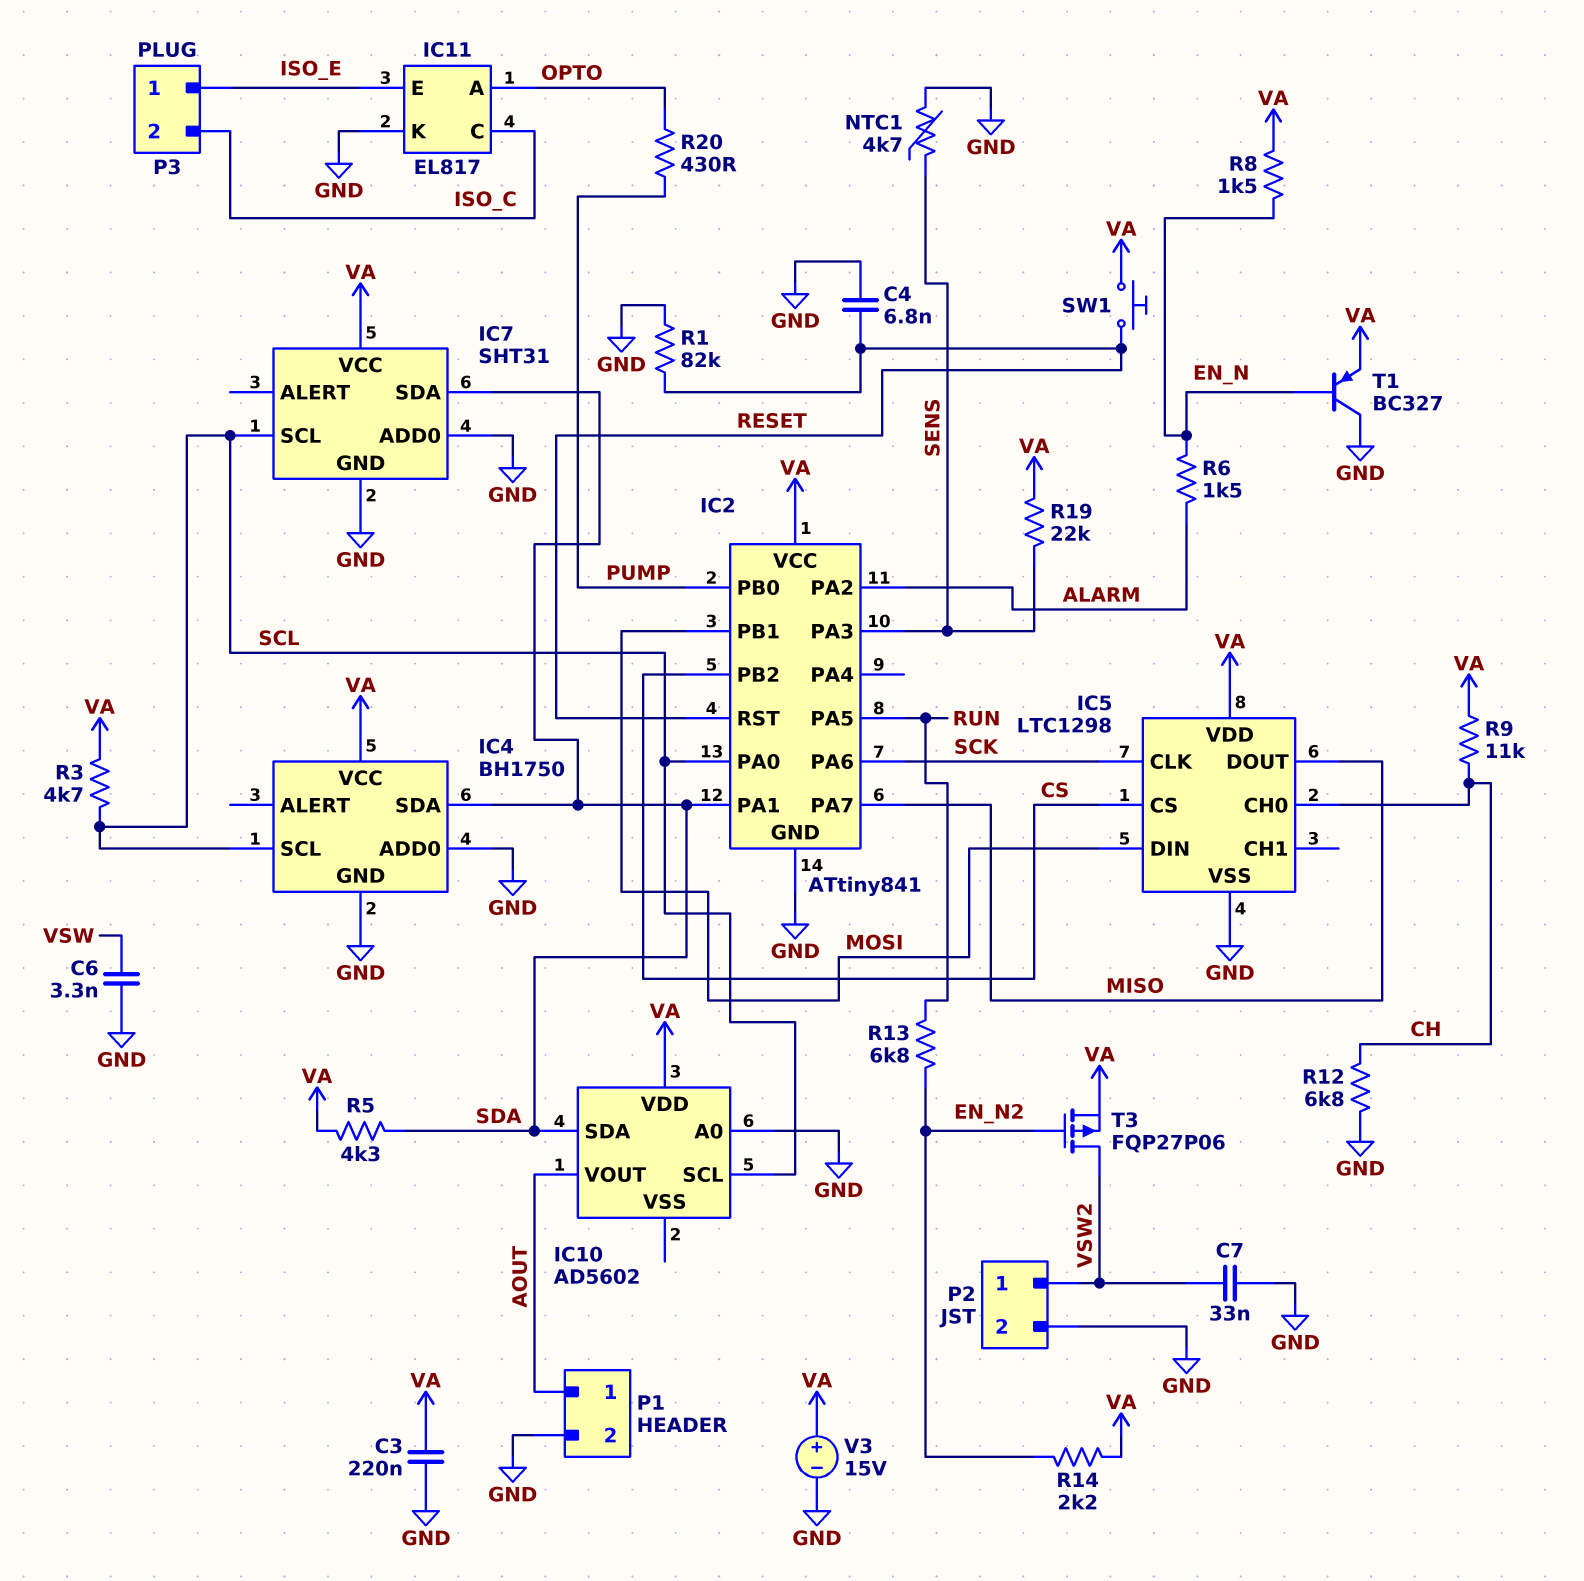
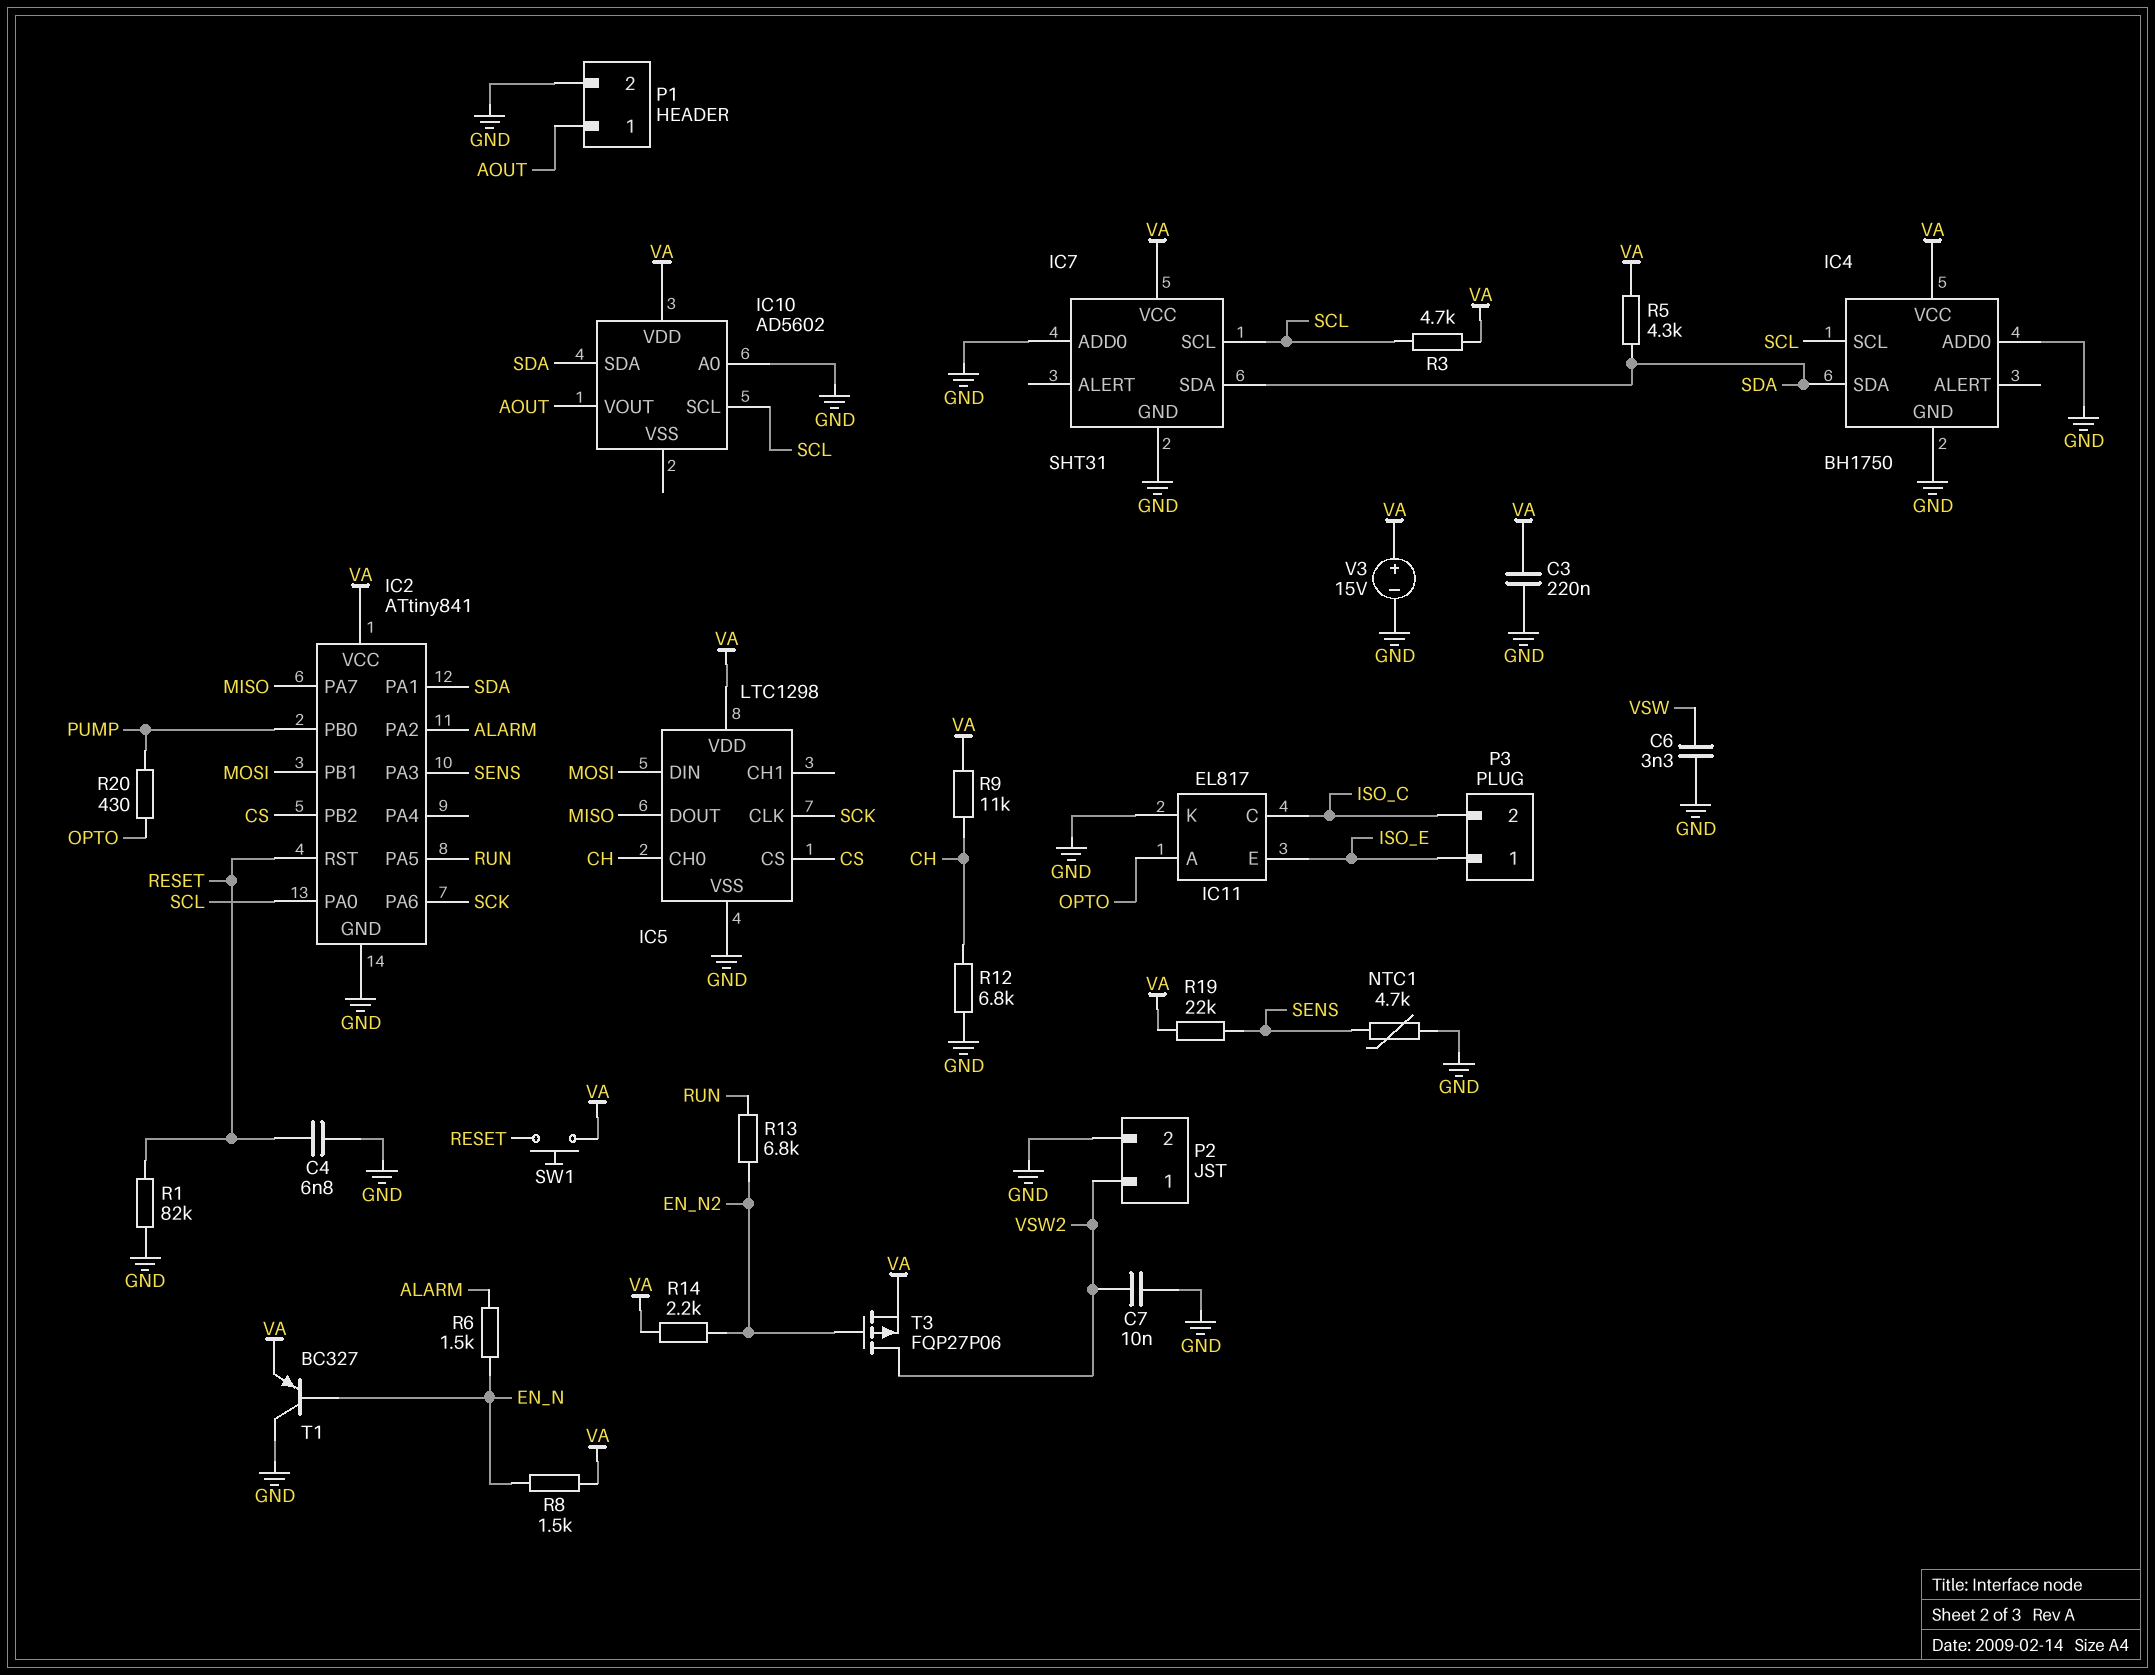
C7: 33nF (GND, VSW2) -> 10nF (GND, VSW2)

